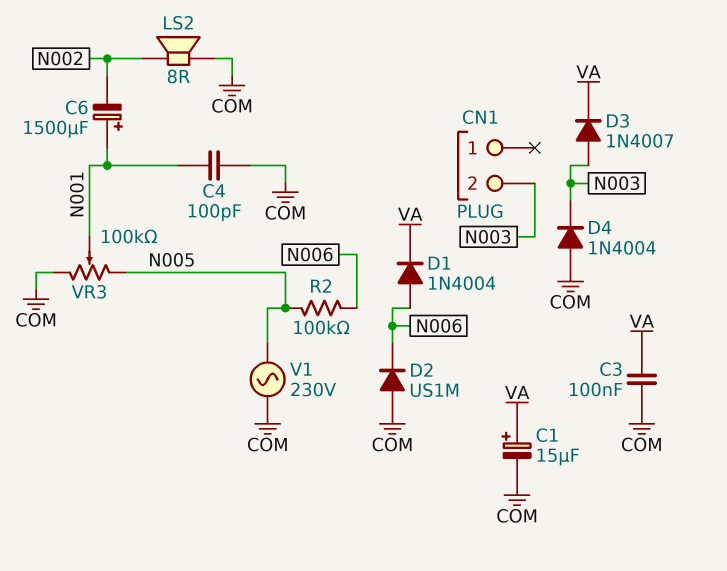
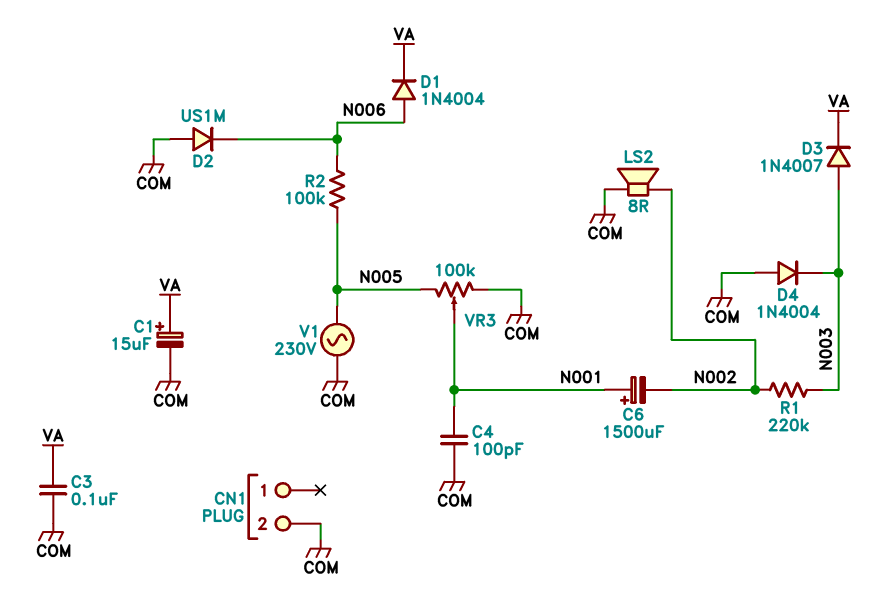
CN1 pin 2: N003 -> COM
R1: none -> 220k (N002, N003)

